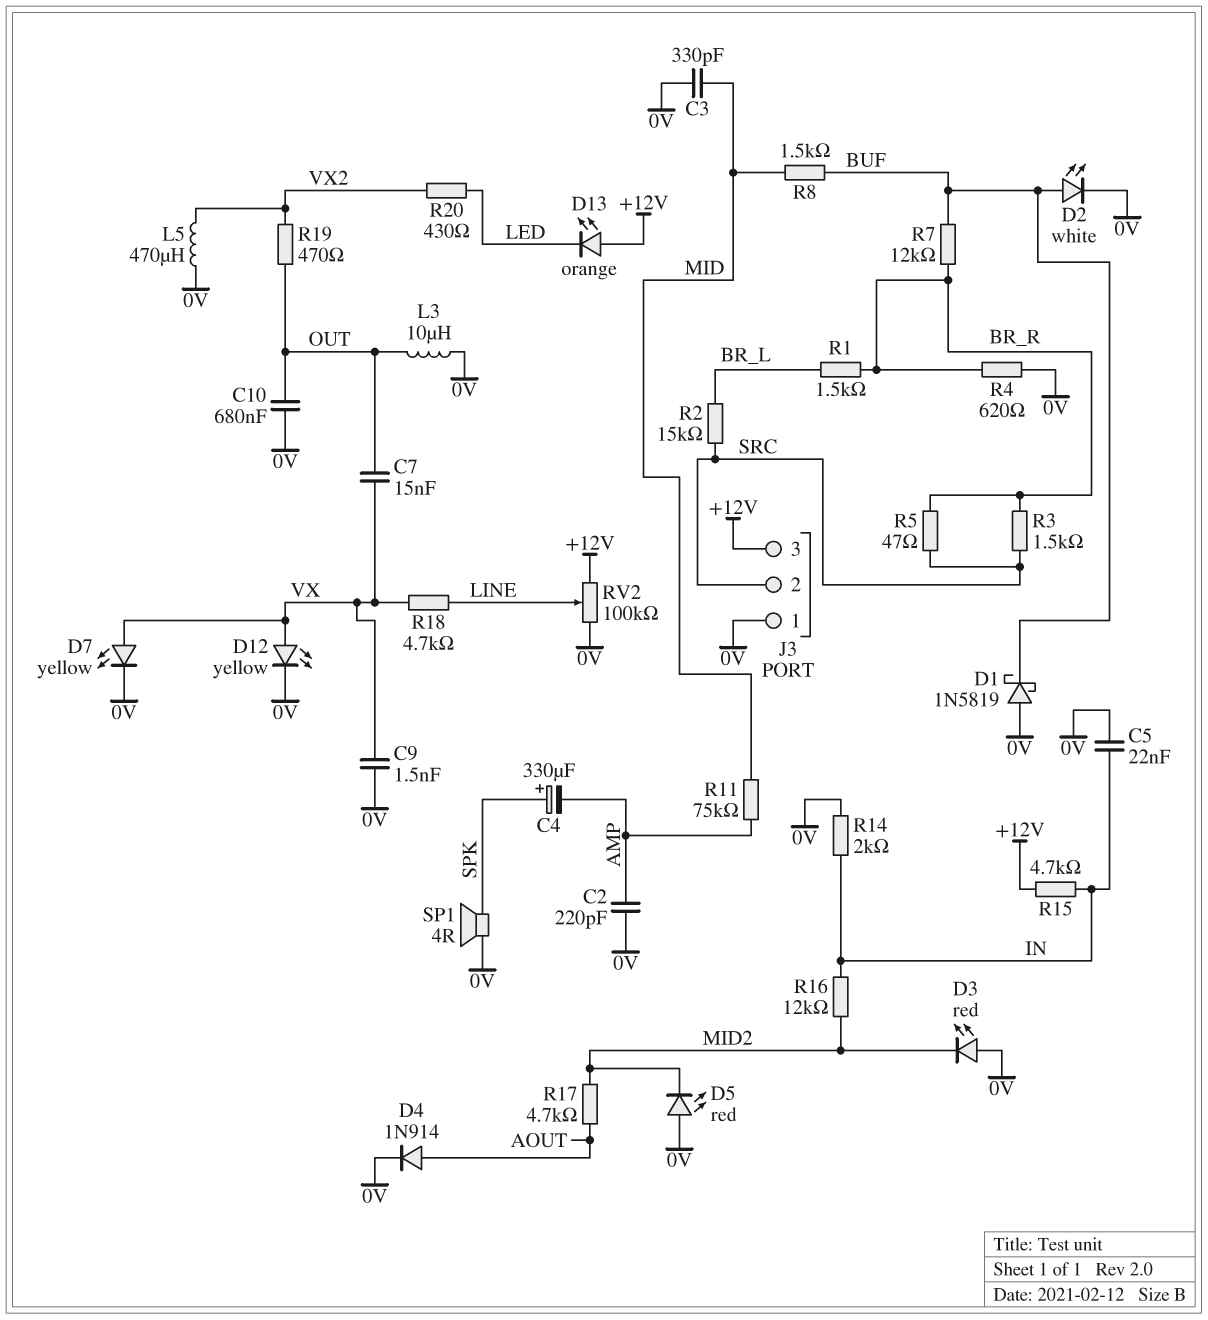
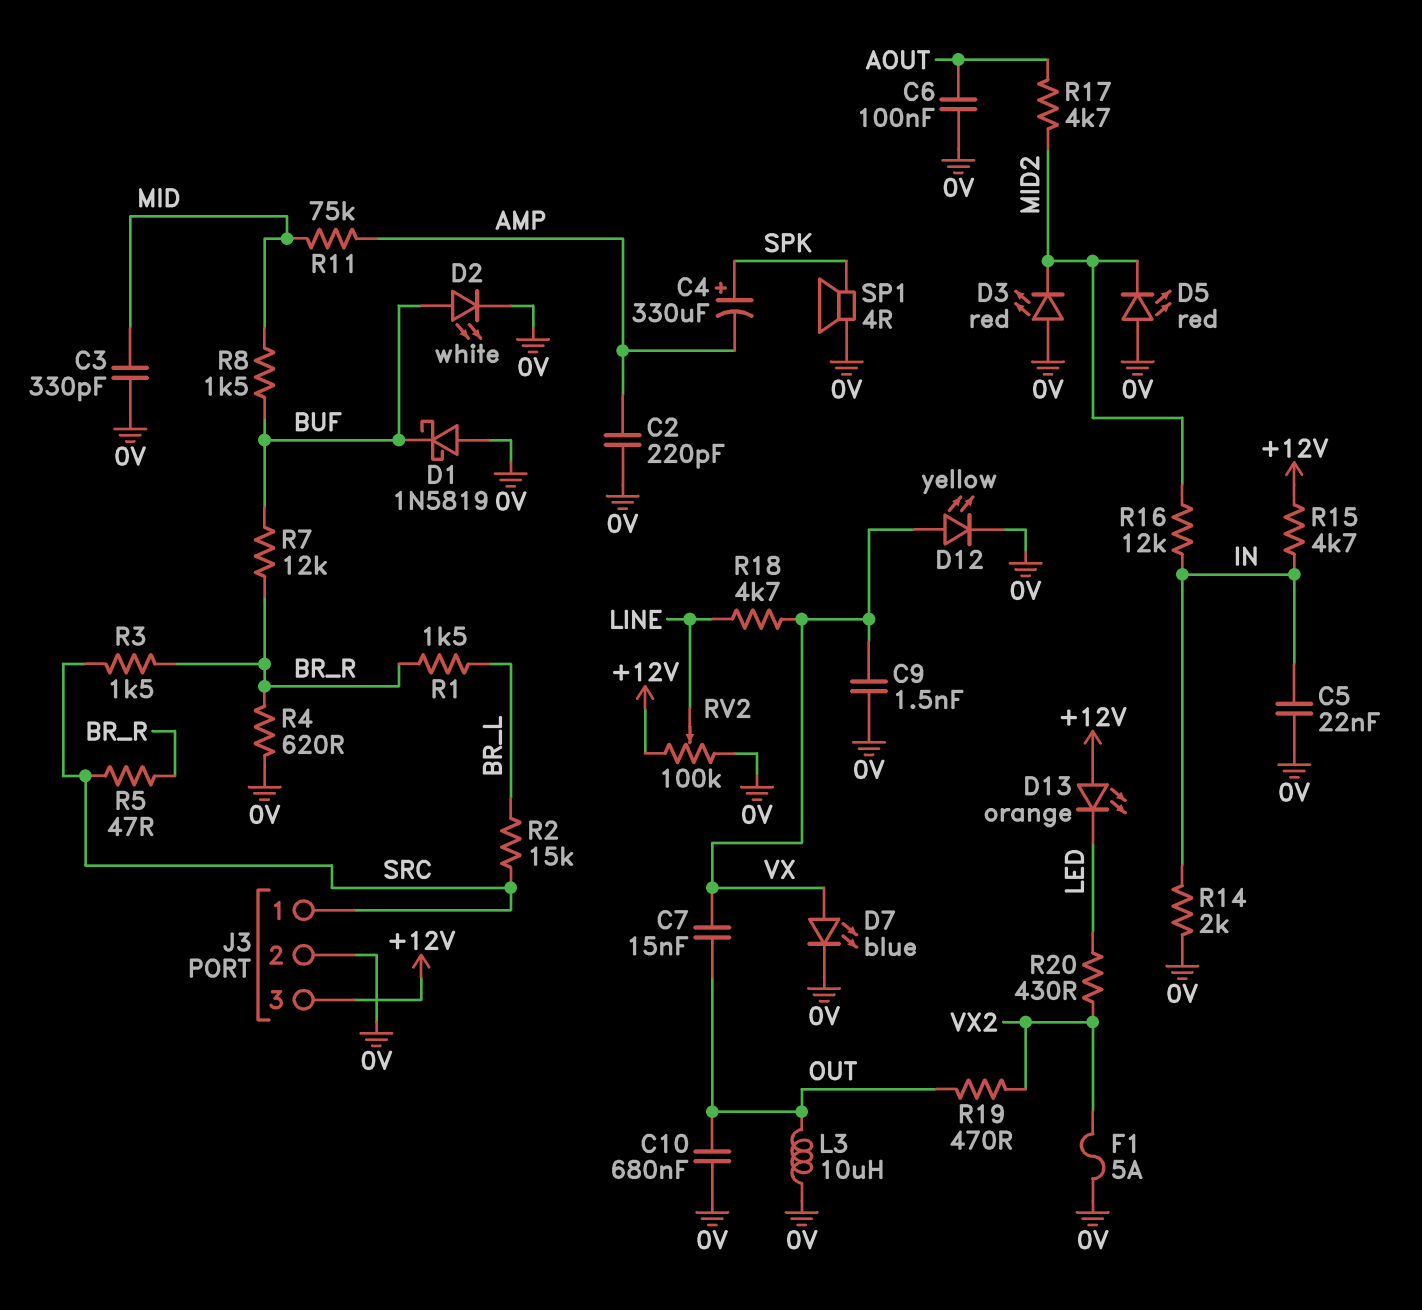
C6: none -> 100nF (0V, AOUT)
D4: diode 1N914 (A AOUT, K 0V) -> none
D7: LED yellow (A VX, K 0V) -> LED blue (A VX, K 0V)
F1: none -> 5A (0V, VX2)
J3 pin 1: 0V -> SRC
J3 pin 2: SRC -> 0V
L5: 470uH (0V, VX2) -> none

